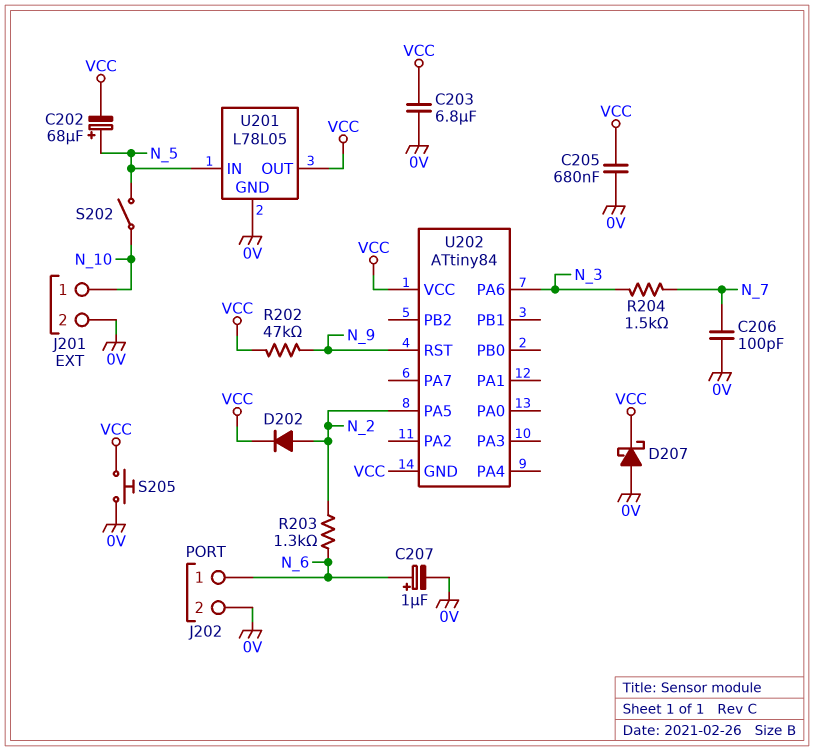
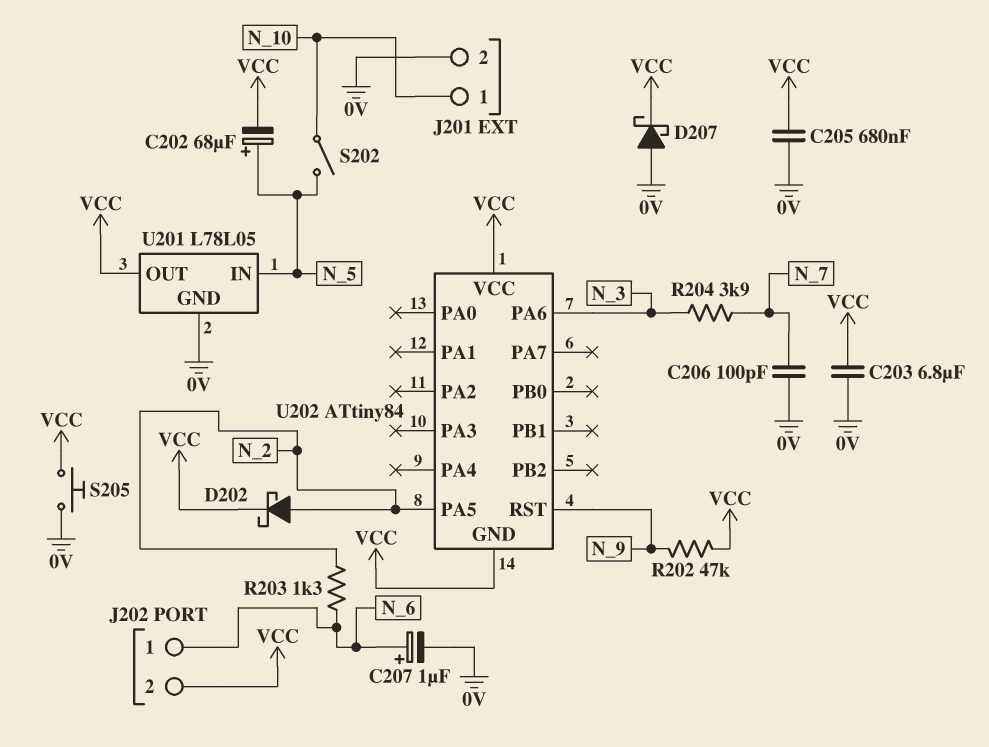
D202: diode (A N_2, K VCC) -> schottky (A N_2, K VCC)
J202 pin 2: 0V -> VCC
R204: 1.5k (N_3, N_7) -> 3.9k (N_3, N_7)

